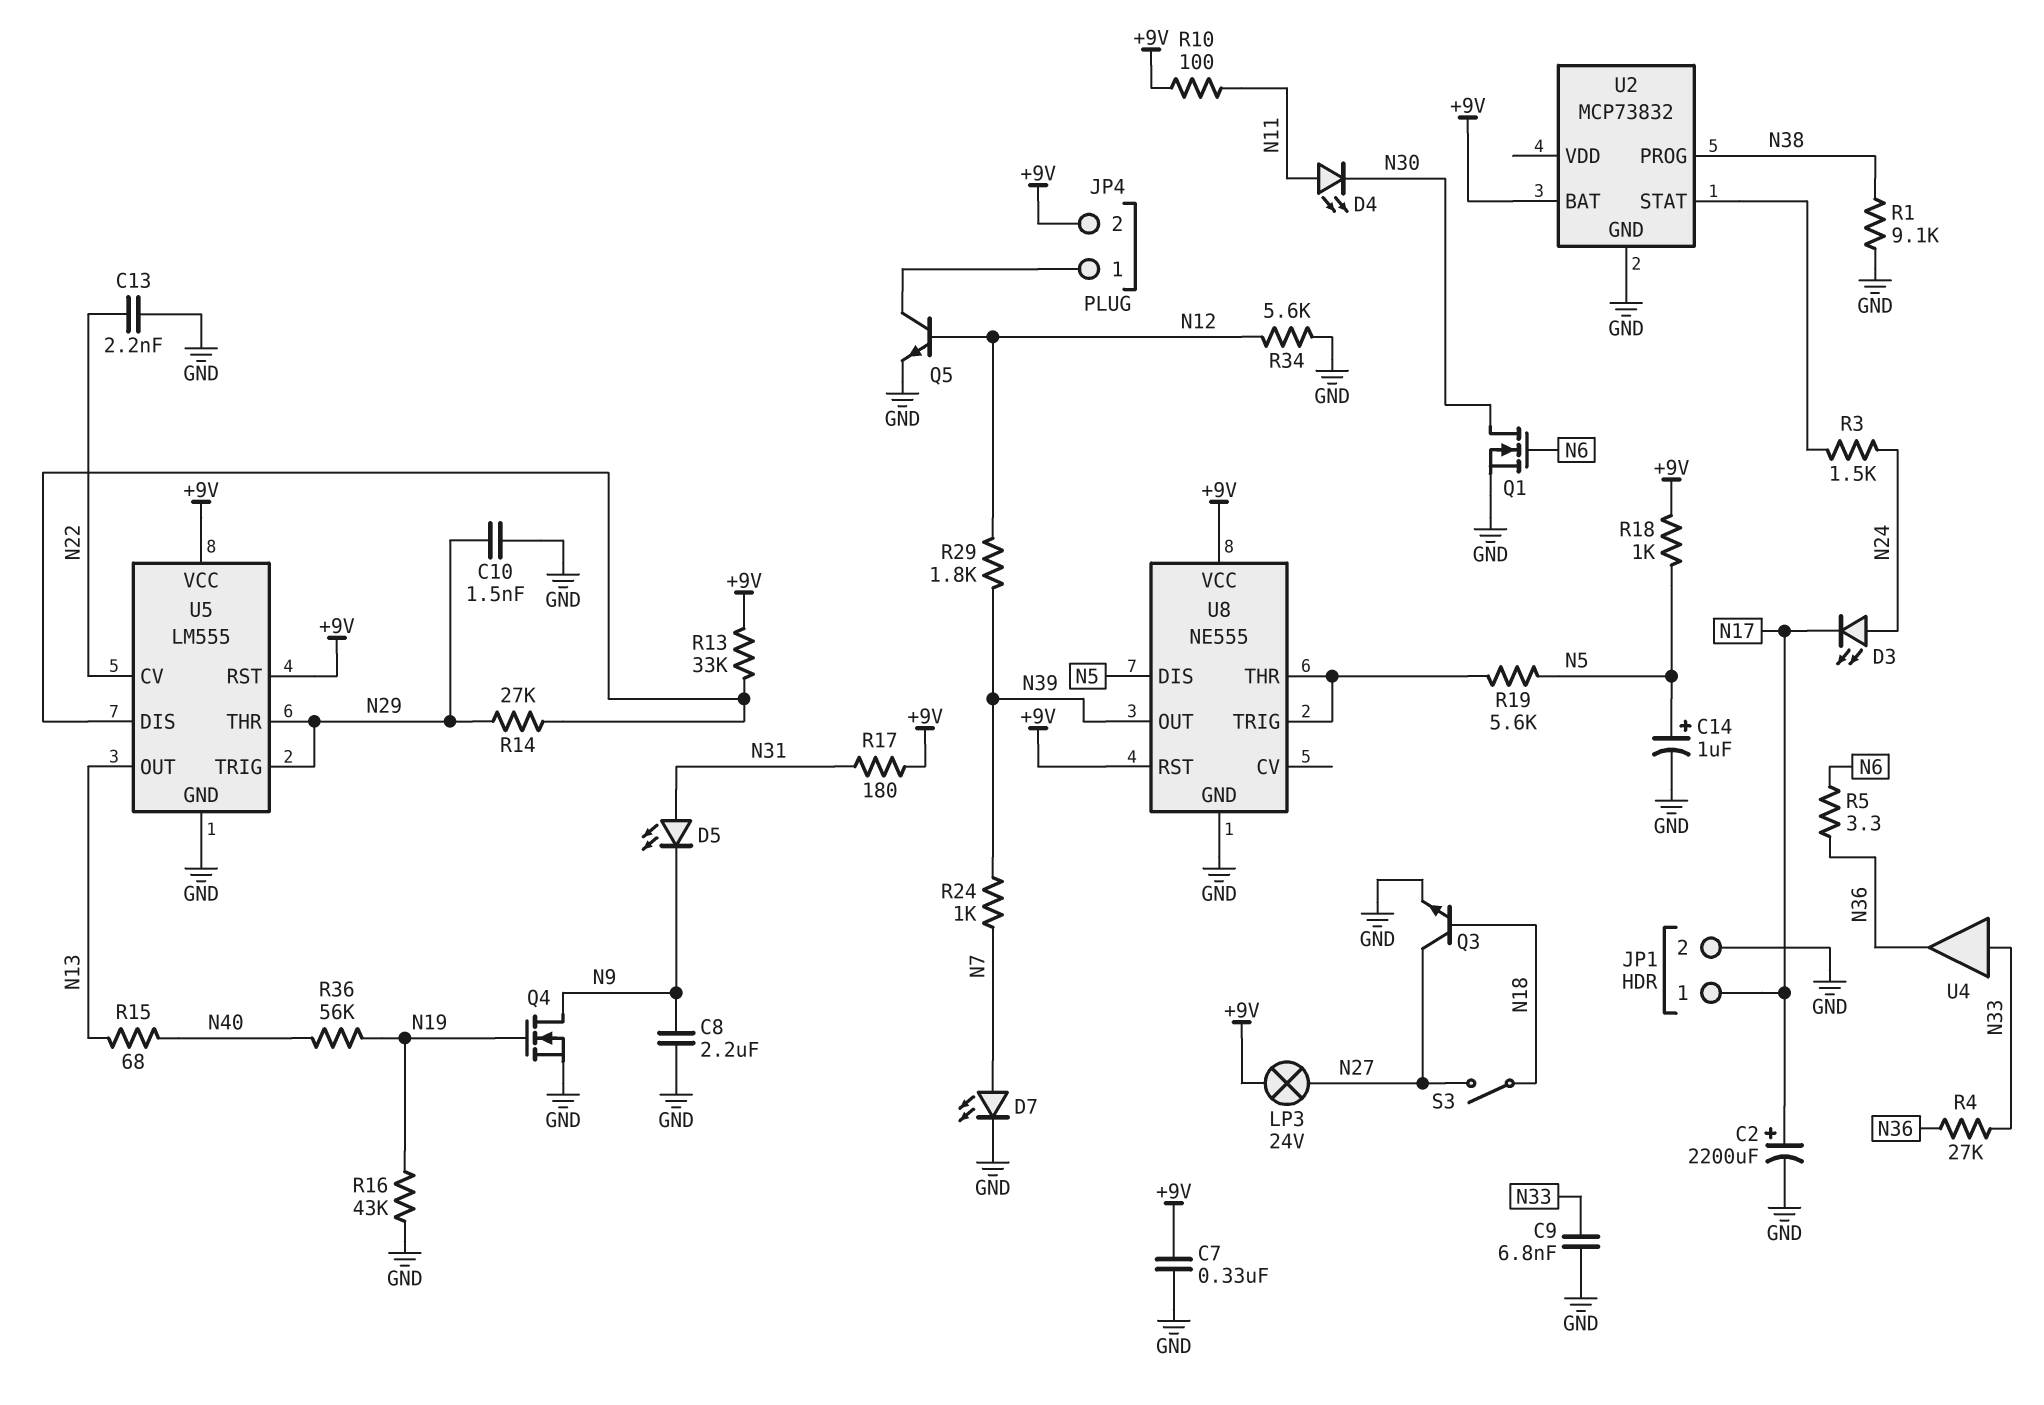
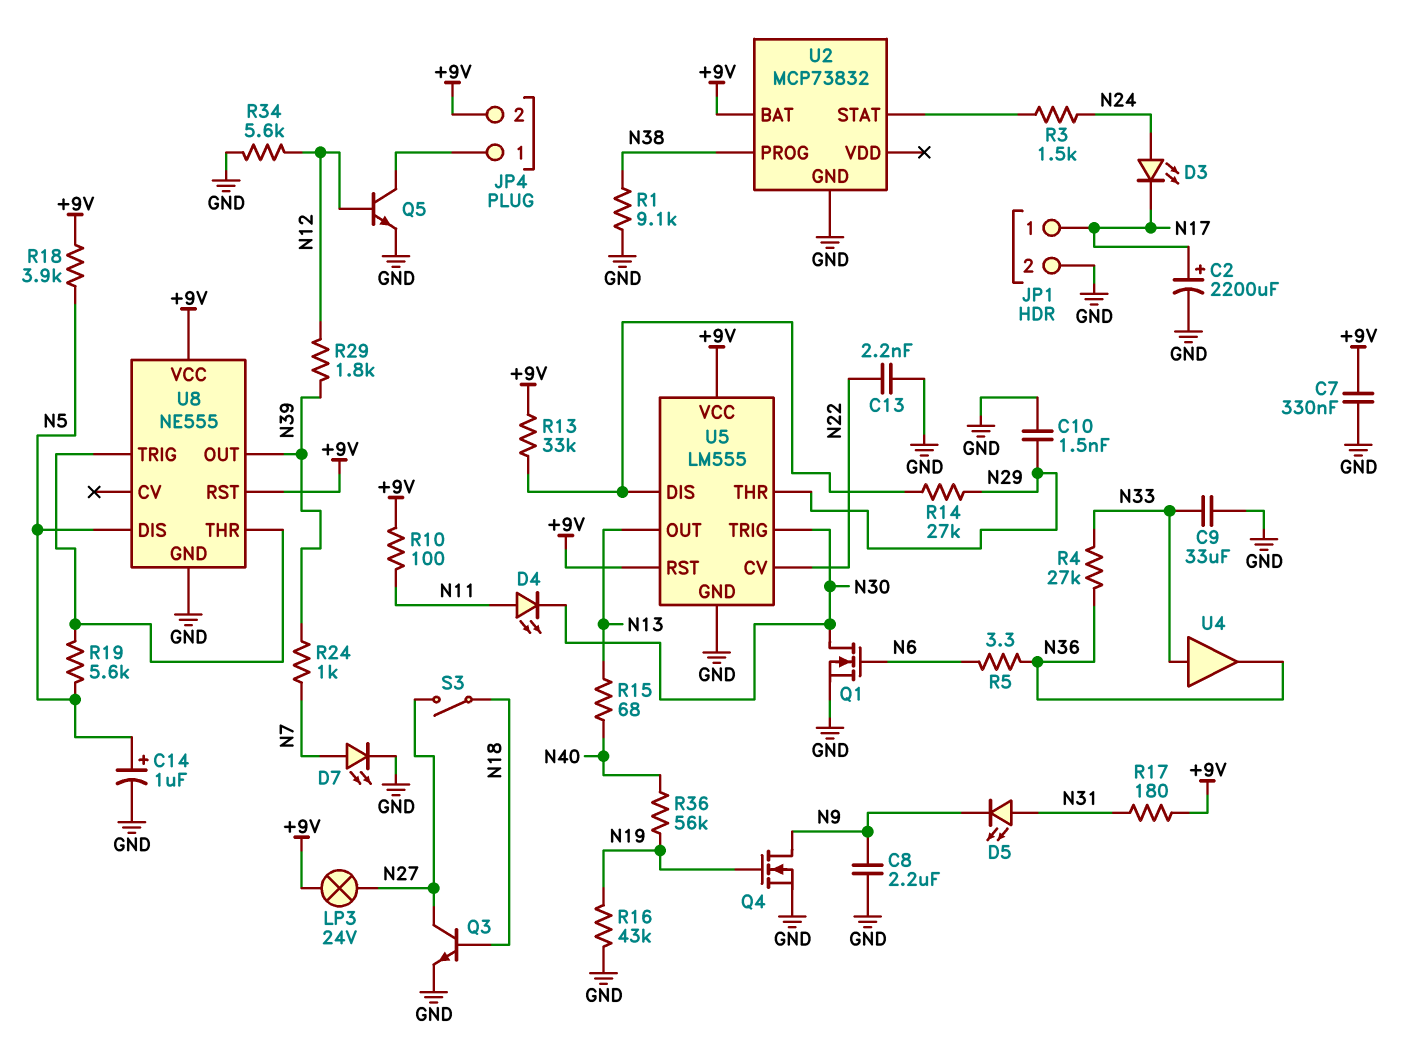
C9: 6.8nF (GND, N33) -> 33uF (GND, N33)
R18: 1k (+9V, N5) -> 3.9k (+9V, N5)
U5 pin TRIG: N29 -> N30

